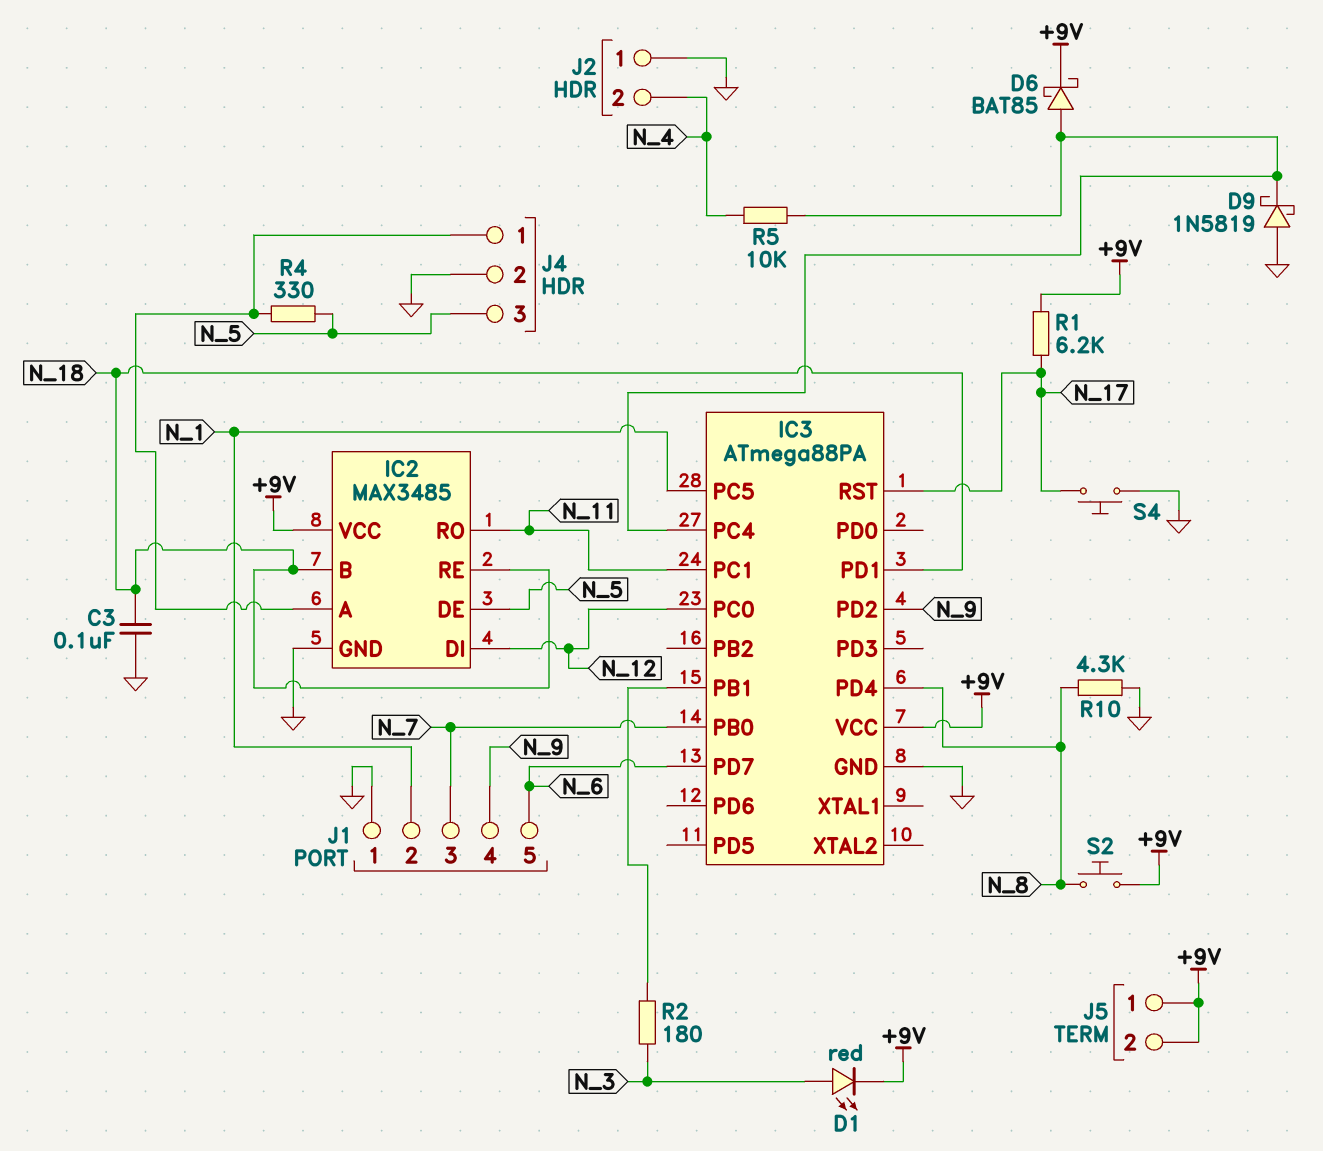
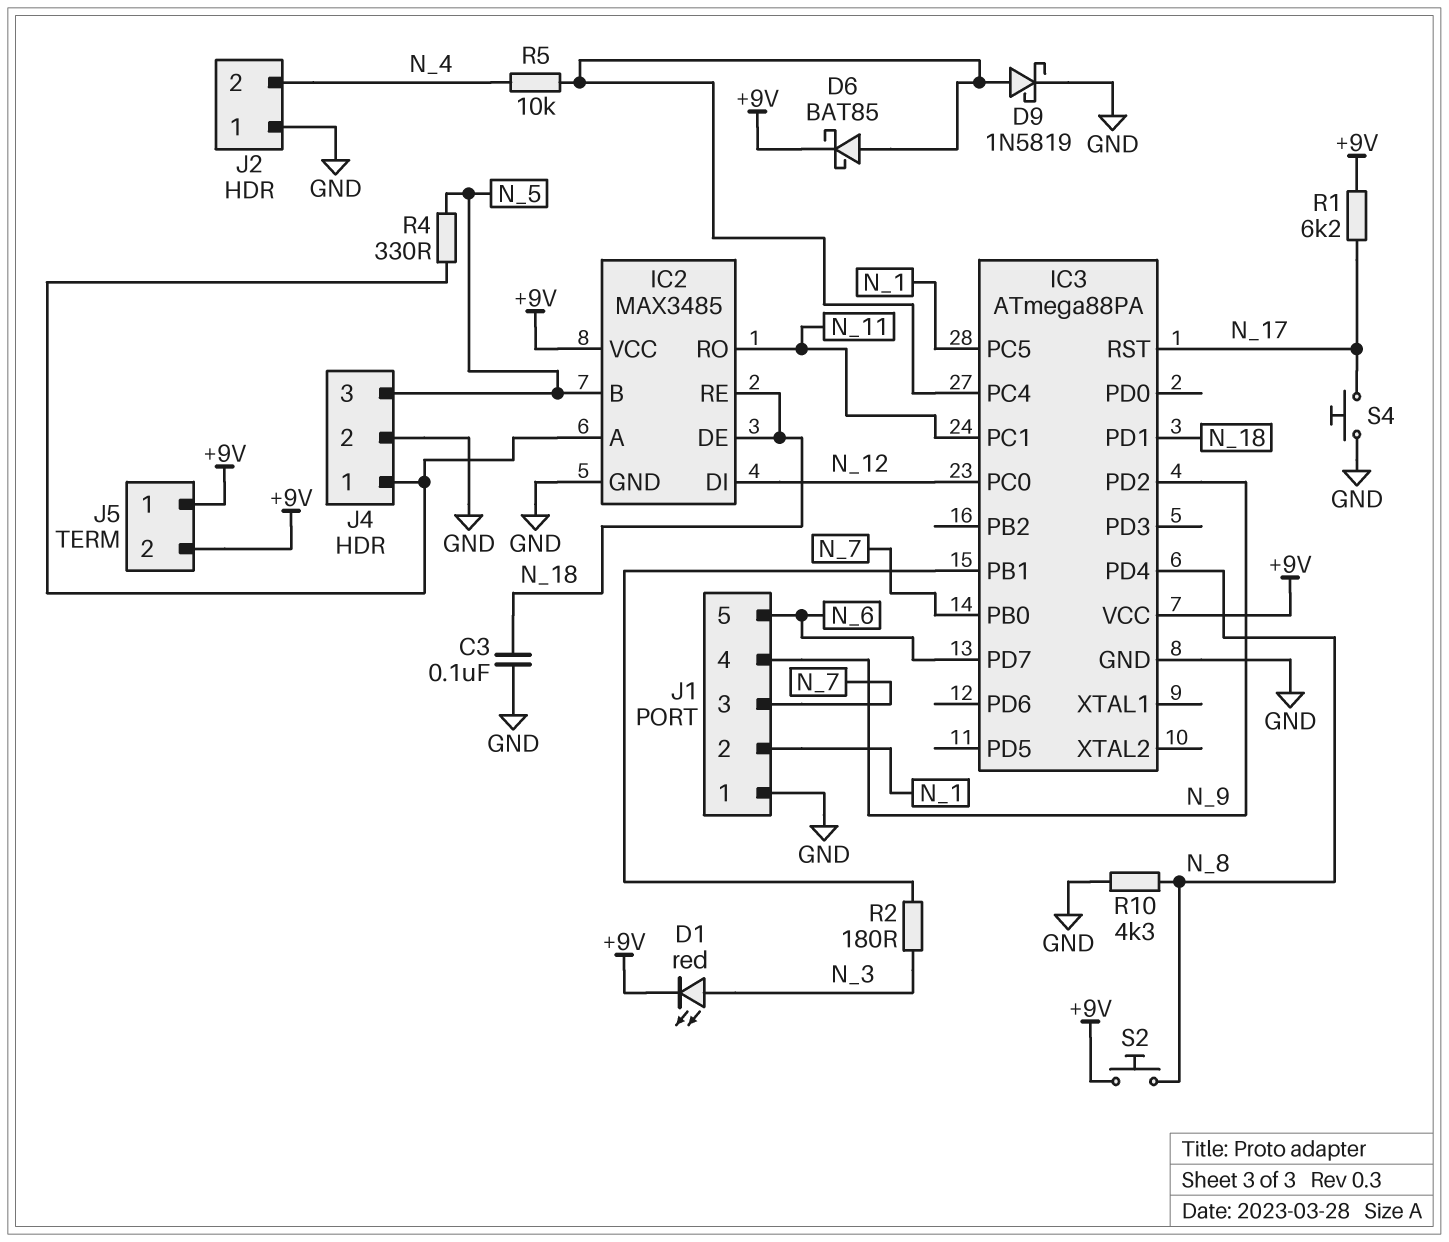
D9: schottky 1N5819 (A GND, K IC3/PC4) -> schottky 1N5819 (A IC3/PC4, K GND)
IC2 pin B: N_18 -> N_5
IC2 pin DE: N_5 -> N_18

